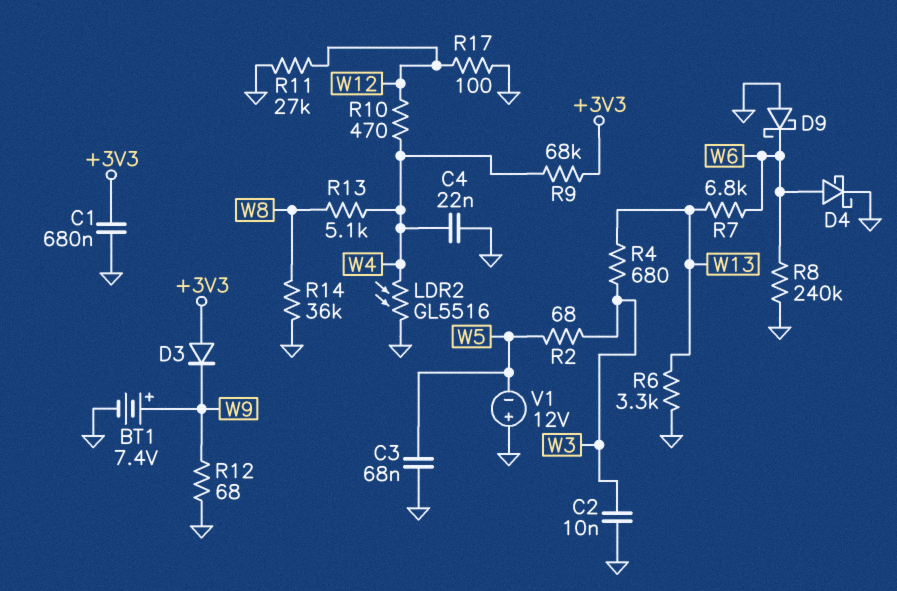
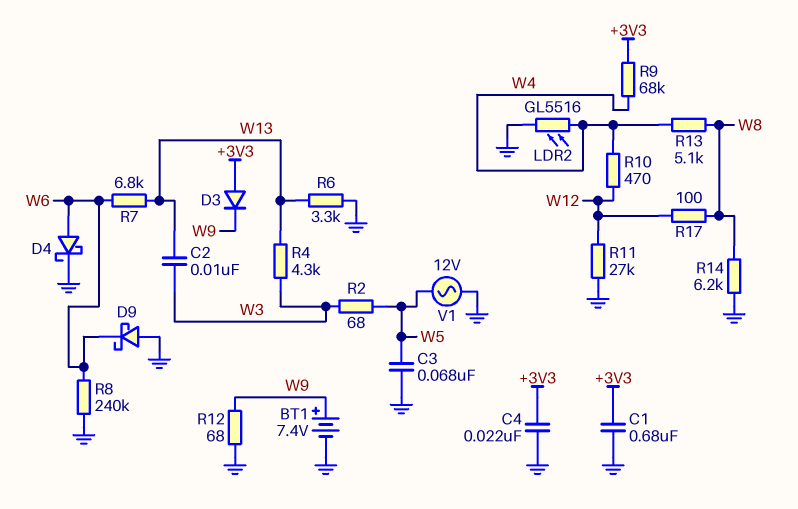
C2: 10nF (GND, W3) -> 10nF (W3, W13)
C4: 22nF (GND, W4) -> 22nF (+3V3, GND)
R4: 680 (W3, W13) -> 4.3k (W3, W13)
R14: 36k (GND, W8) -> 6.2k (GND, W8)
R17: 100 (GND, W12) -> 100 (W8, W12)
V1: 12V (plus GND, minus W5) -> AC 12V (GND, W5)

